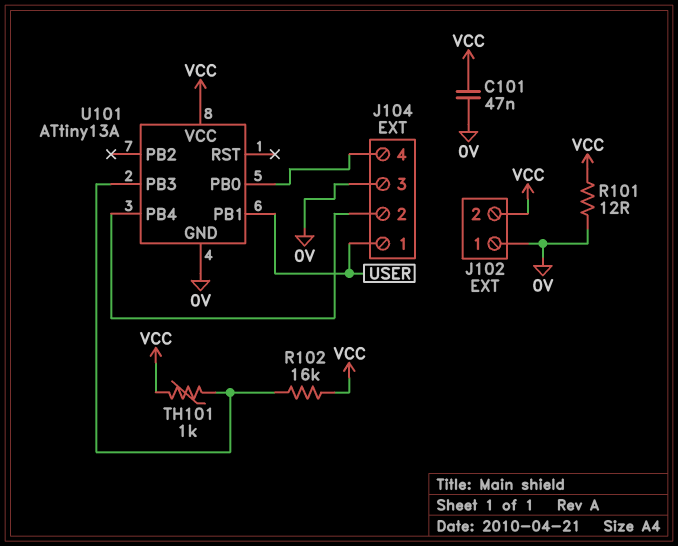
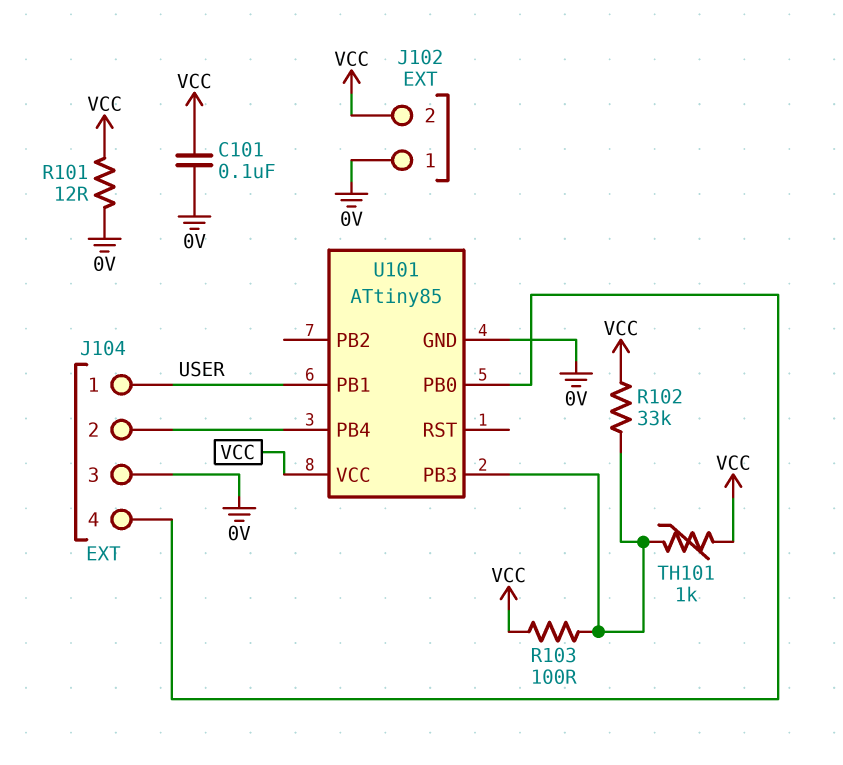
C101: 47nF (0V, VCC) -> 100nF (0V, VCC)
R102: 16k (U101/PB3, VCC) -> 33k (U101/PB3, VCC)
R103: none -> 100 (U101/PB3, VCC)
U101: ATtiny13A -> ATtiny85

